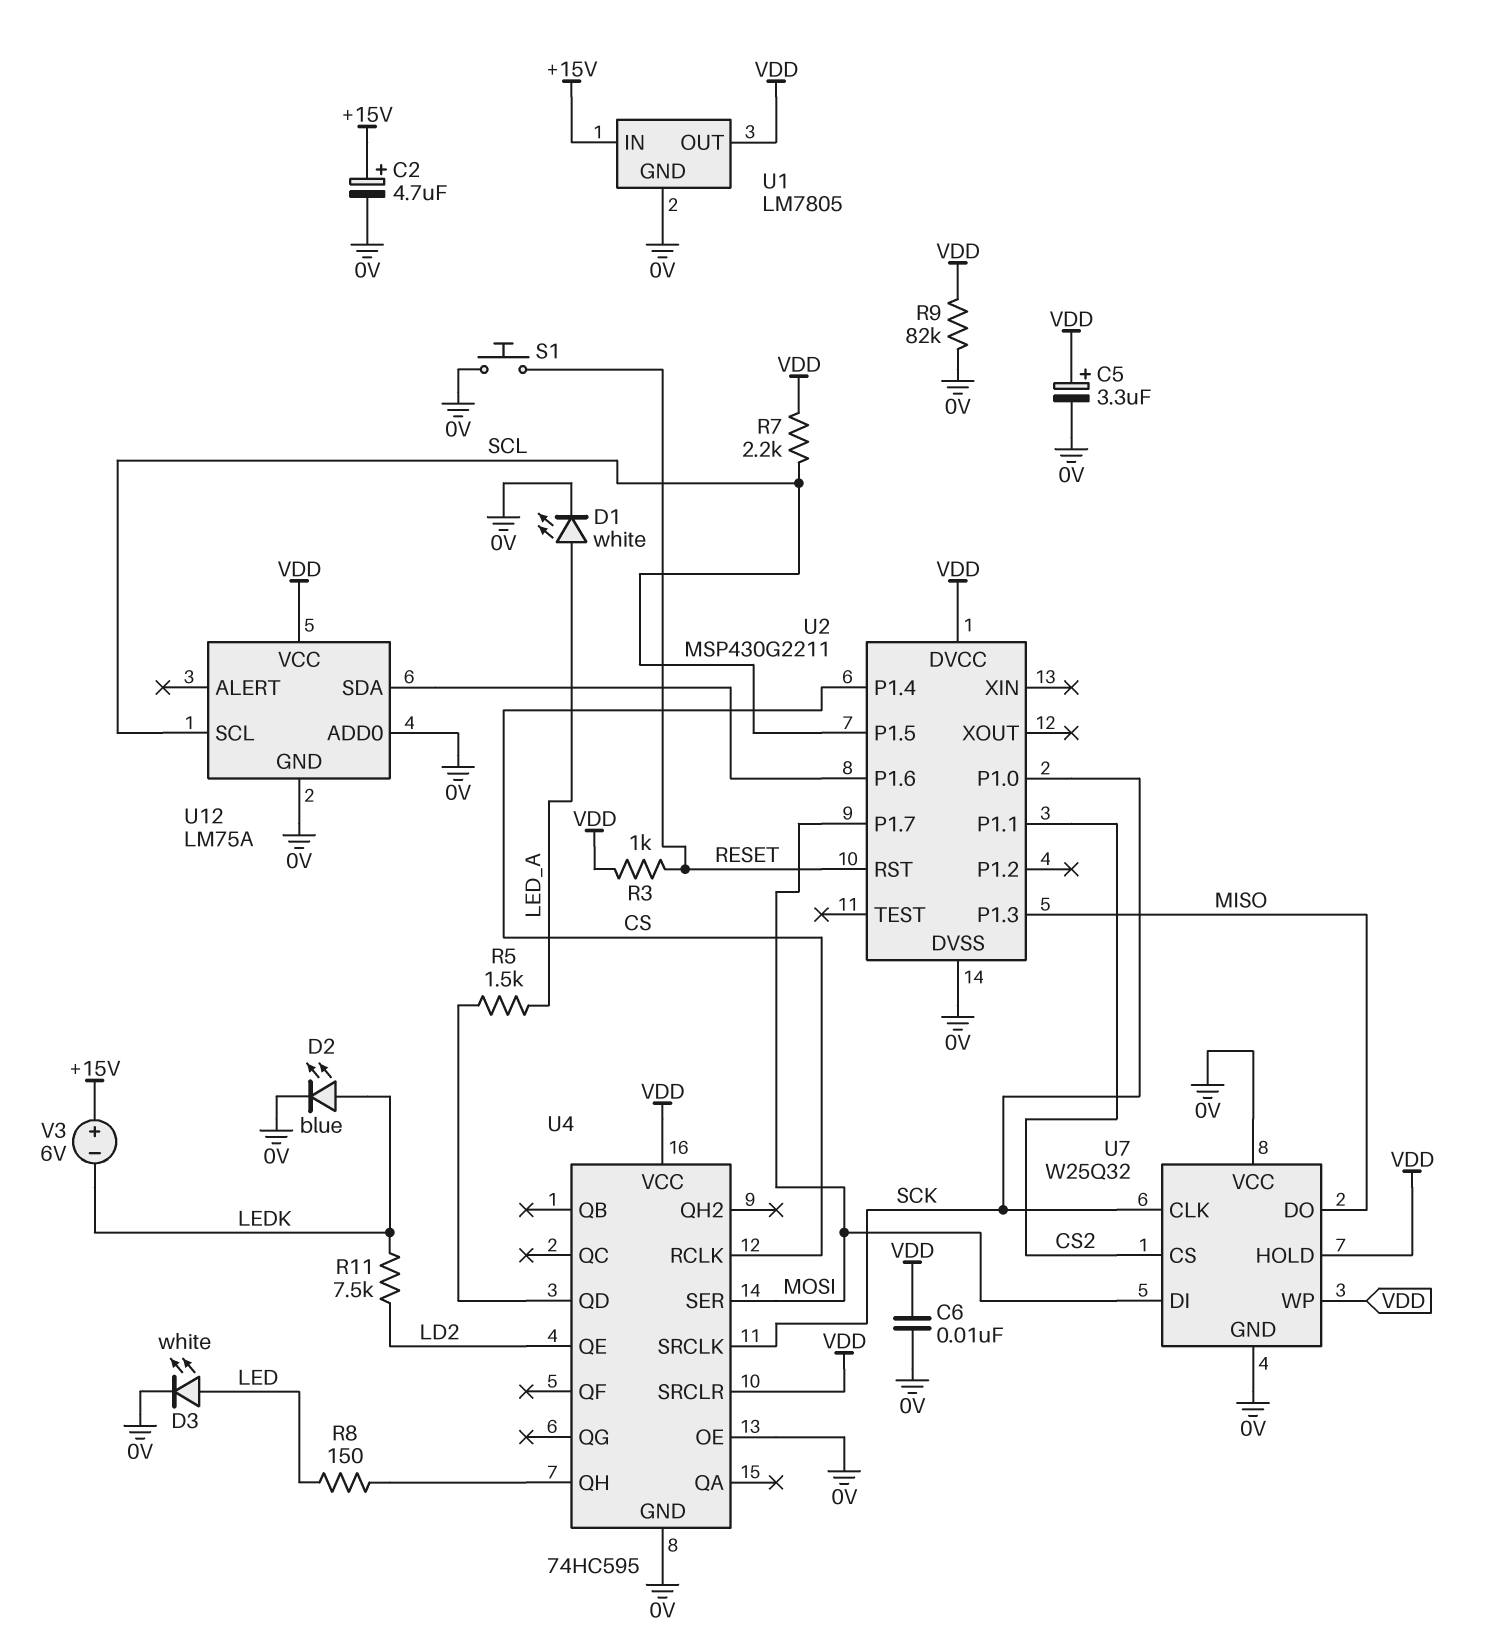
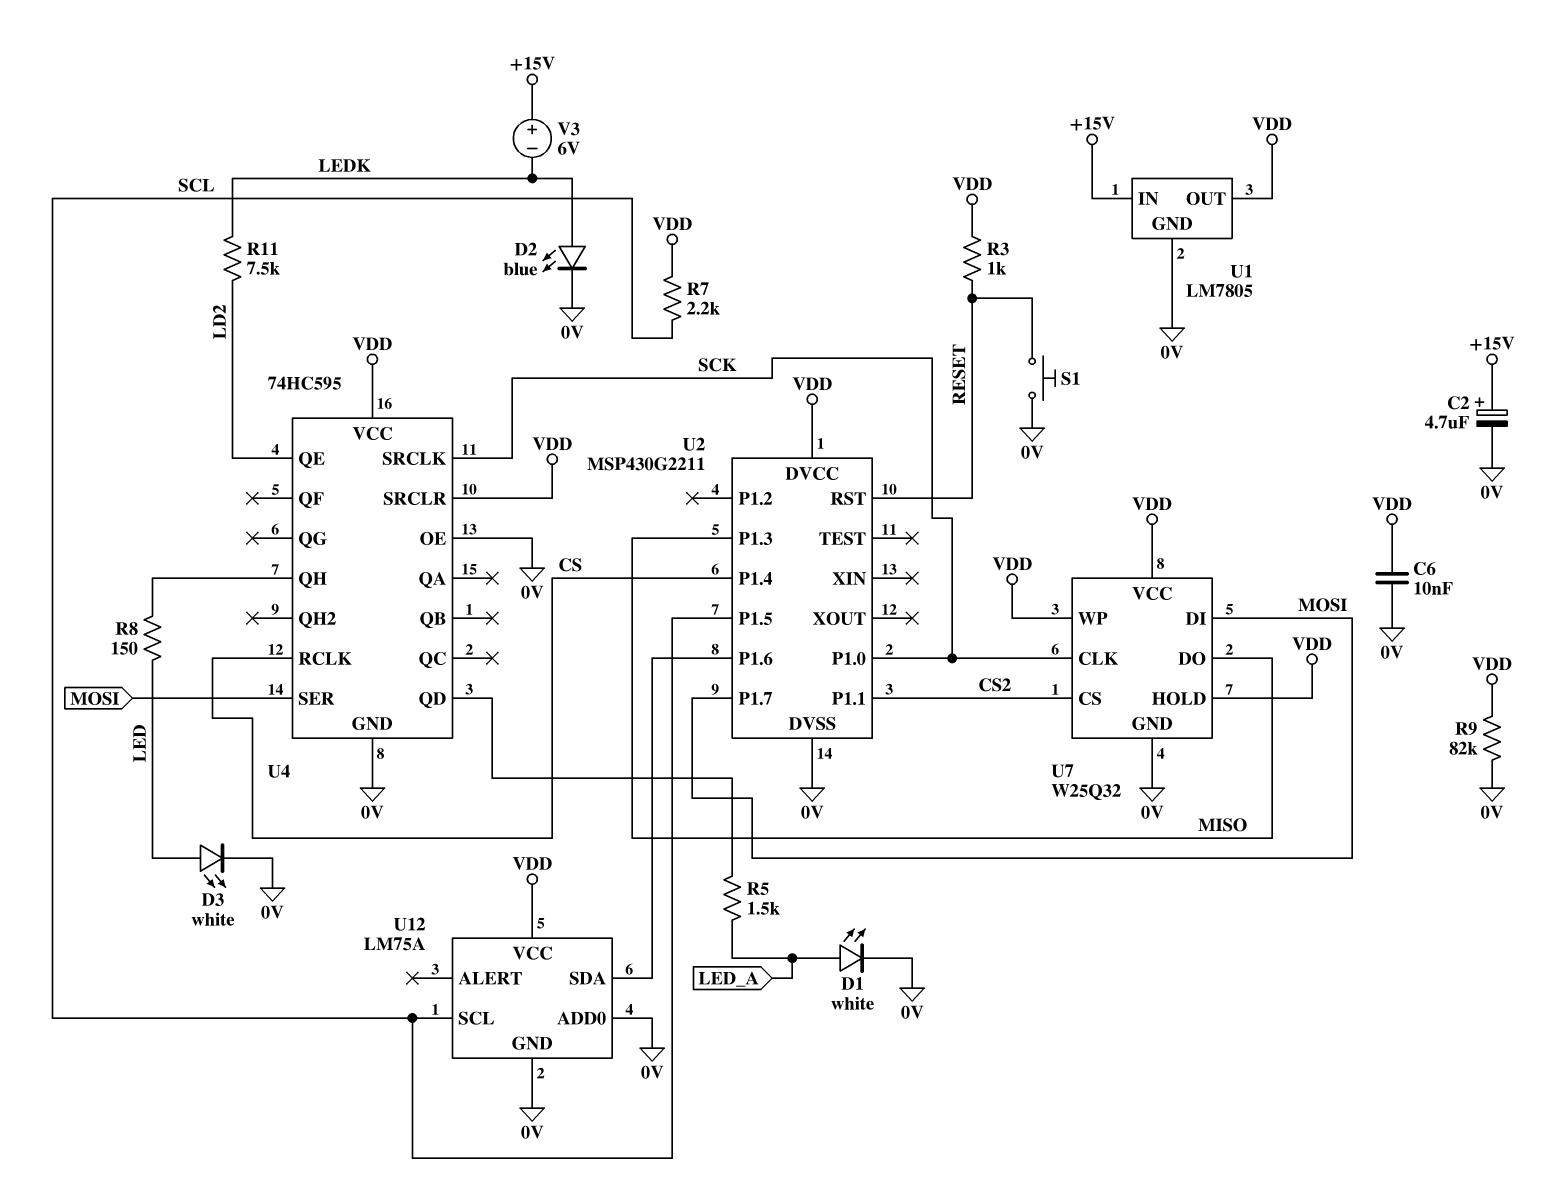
C5: 3.3uF (plus VDD, minus 0V) -> none
U7 pin VCC: 0V -> VDD

